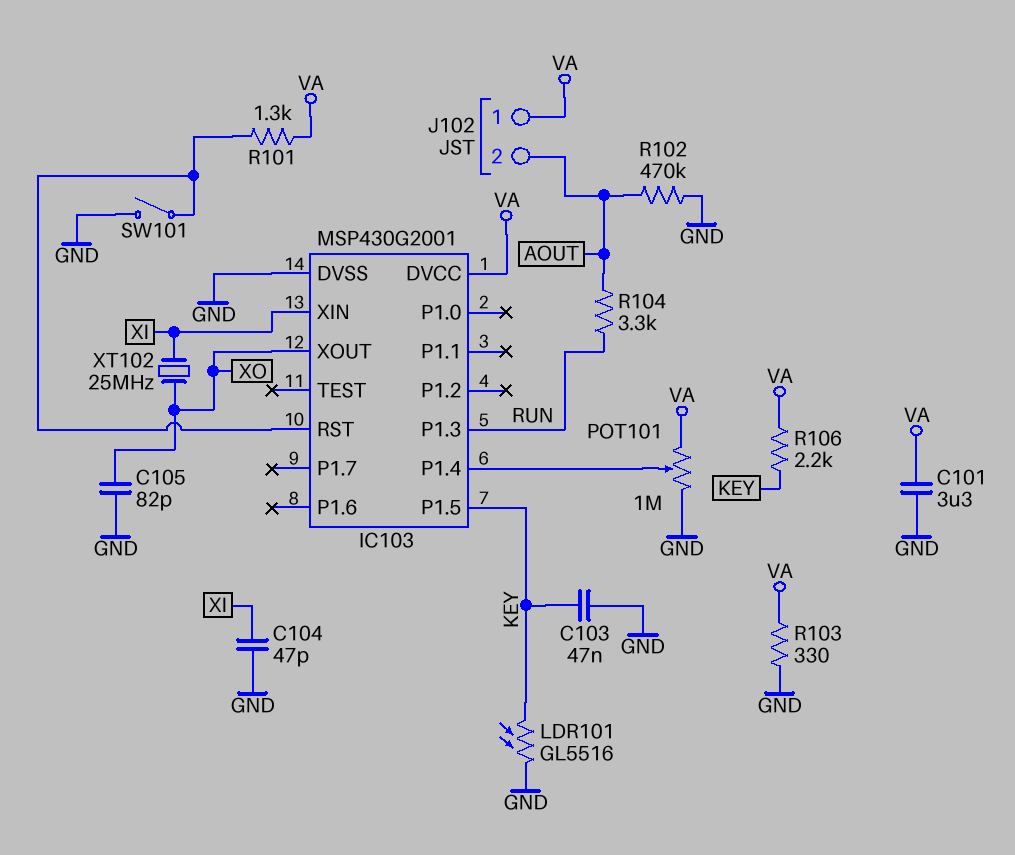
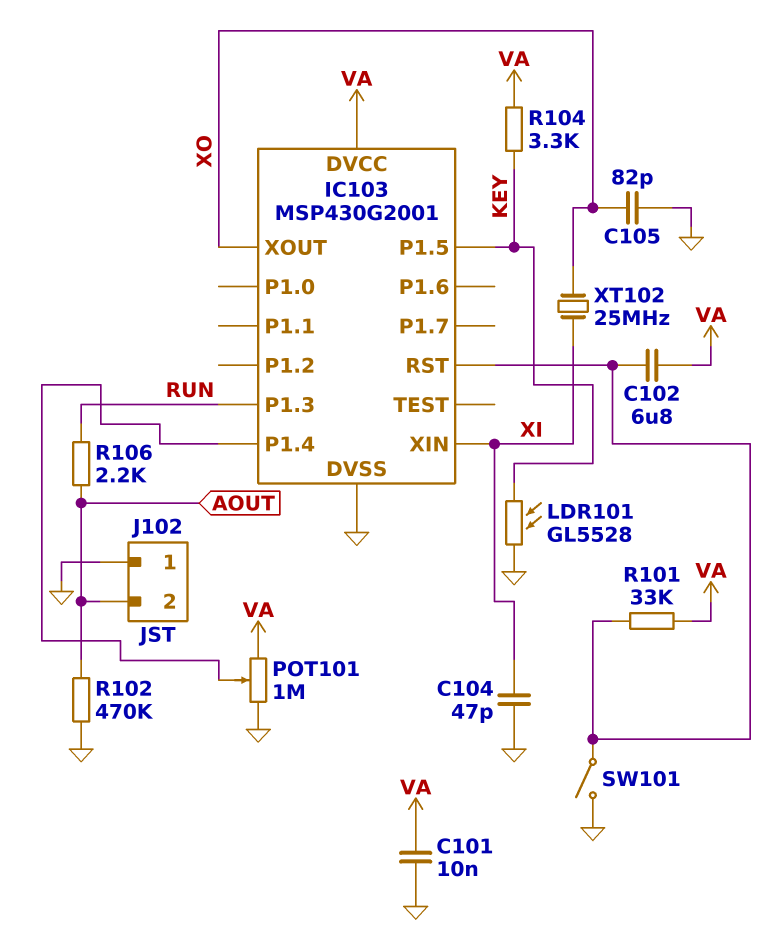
C101: 3.3uF (GND, VA) -> 10nF (GND, VA)
C102: none -> 6.8uF (IC103/RST, VA)
C103: 47nF (GND, KEY) -> none
J102 pin 1: VA -> GND
LDR101: GL5516 (GND, KEY) -> GL5528 (GND, KEY)
R101: 1.3k (IC103/RST, VA) -> 33k (IC103/RST, VA)
R103: 330 (GND, VA) -> none
R104: 3.3k (AOUT, RUN) -> 3.3k (KEY, VA)
R106: 2.2k (KEY, VA) -> 2.2k (AOUT, RUN)

